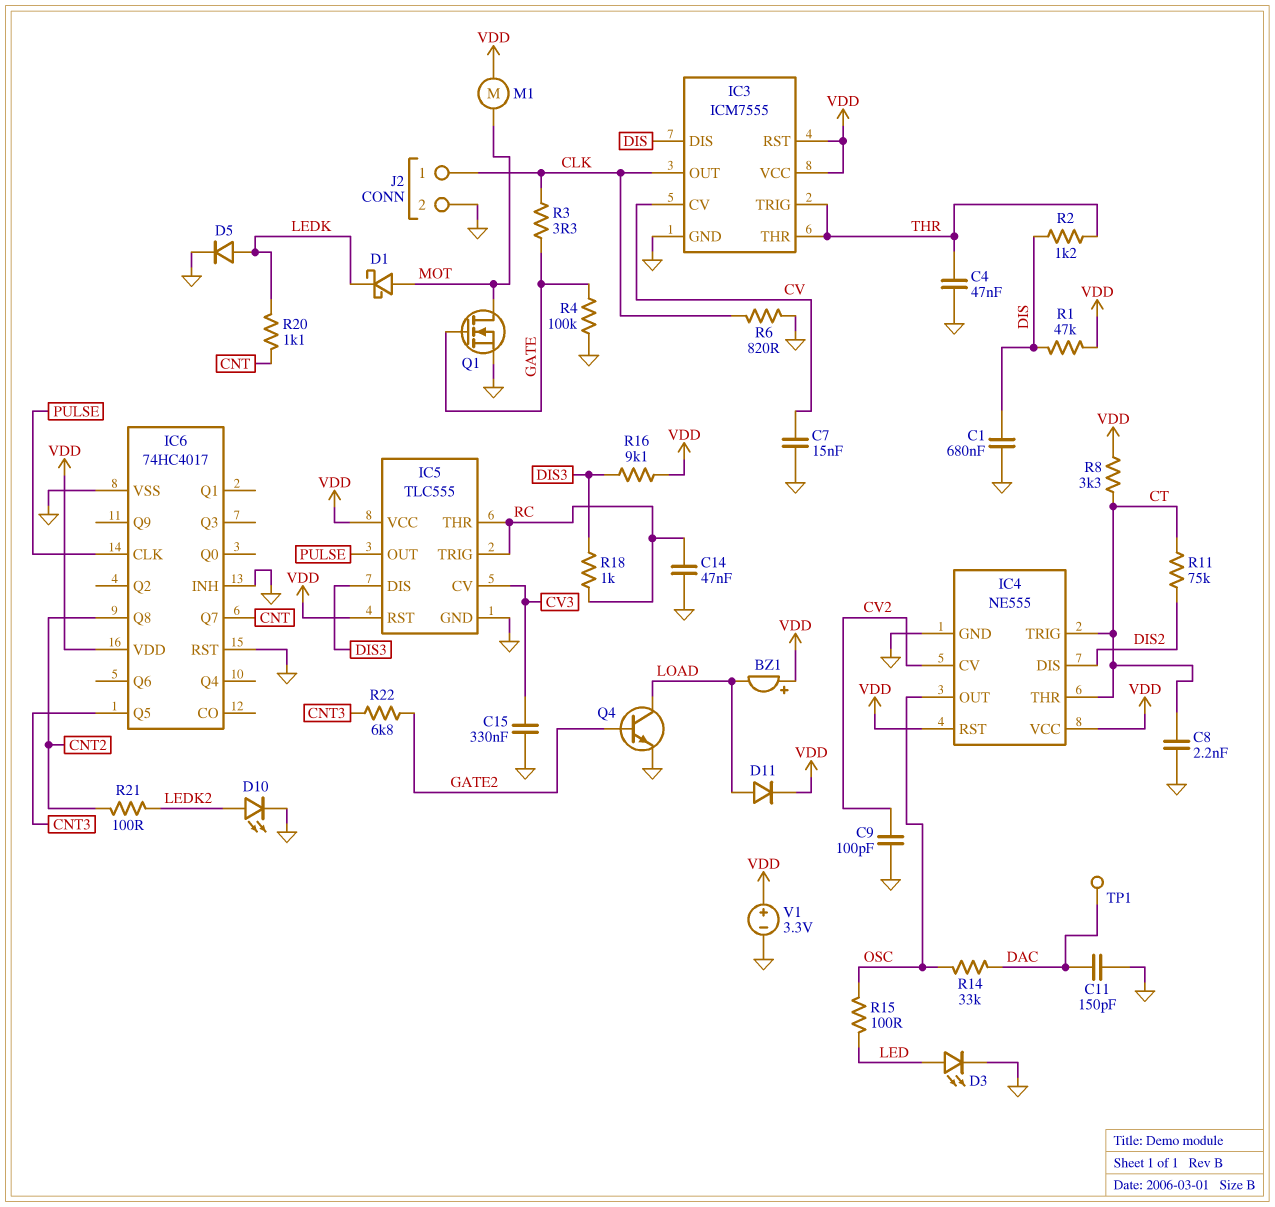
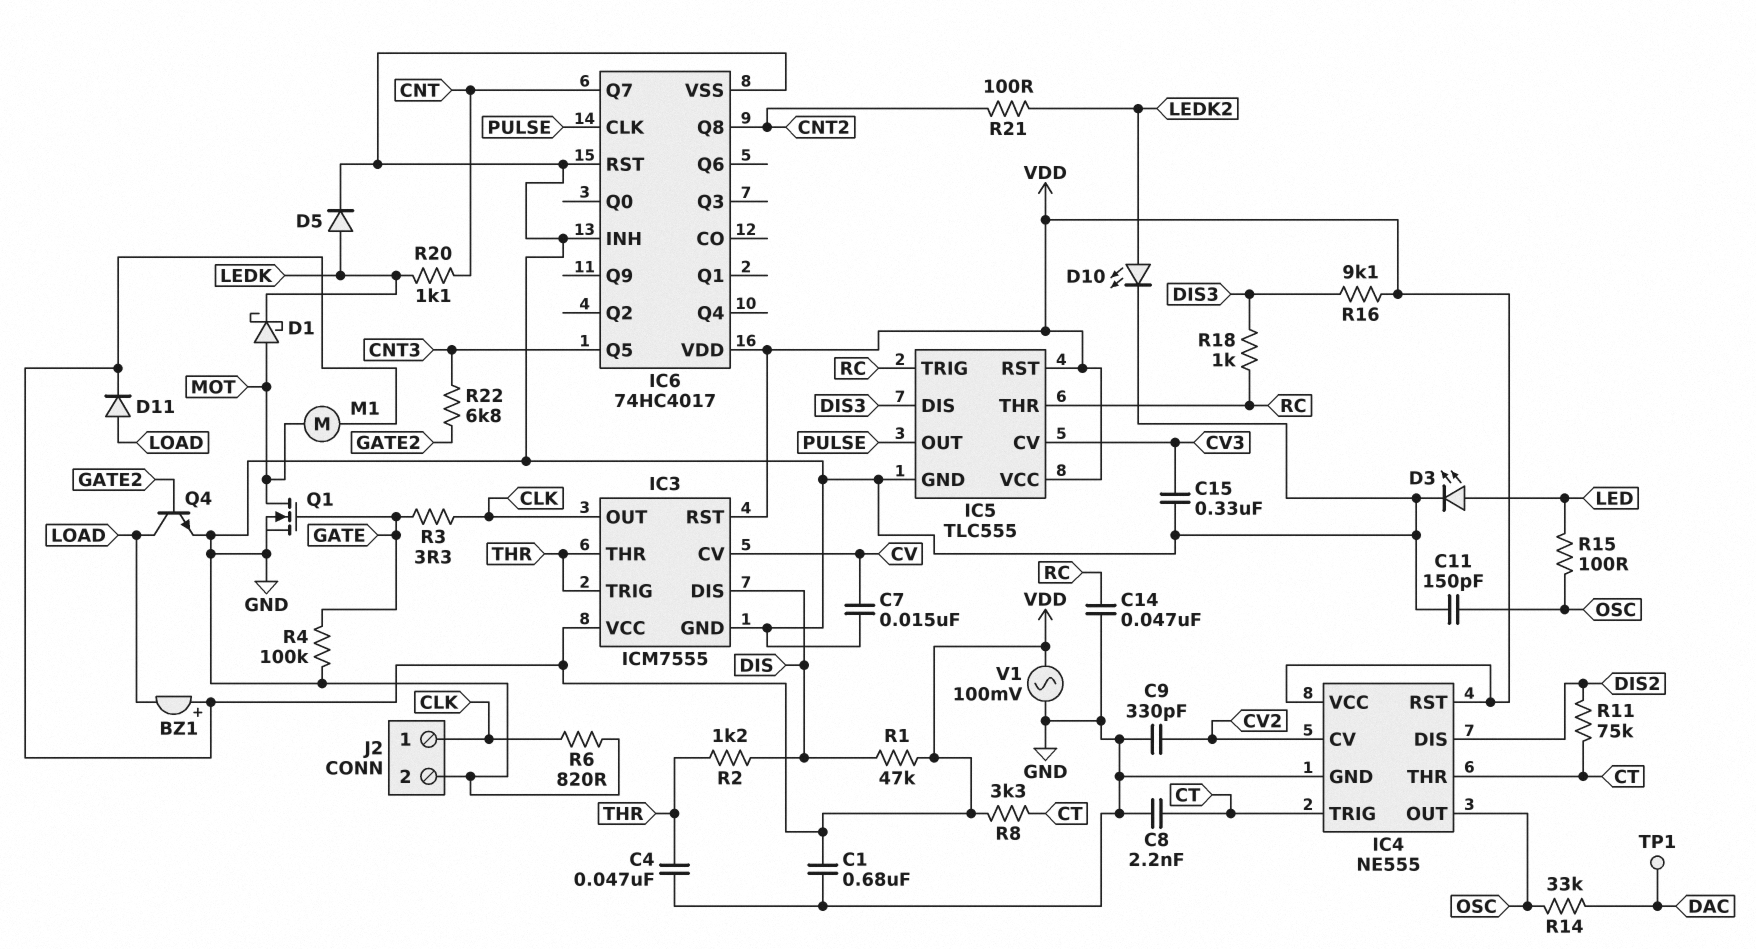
C1: 680nF (DIS, GND) -> 680nF (GND, VDD)
C9: 100pF (CV2, GND) -> 330pF (CV2, GND)
C11: 150pF (DAC, GND) -> 150pF (GND, OSC)
V1: 3.3V (plus VDD, minus GND) -> AC 100mV (GND, VDD)

